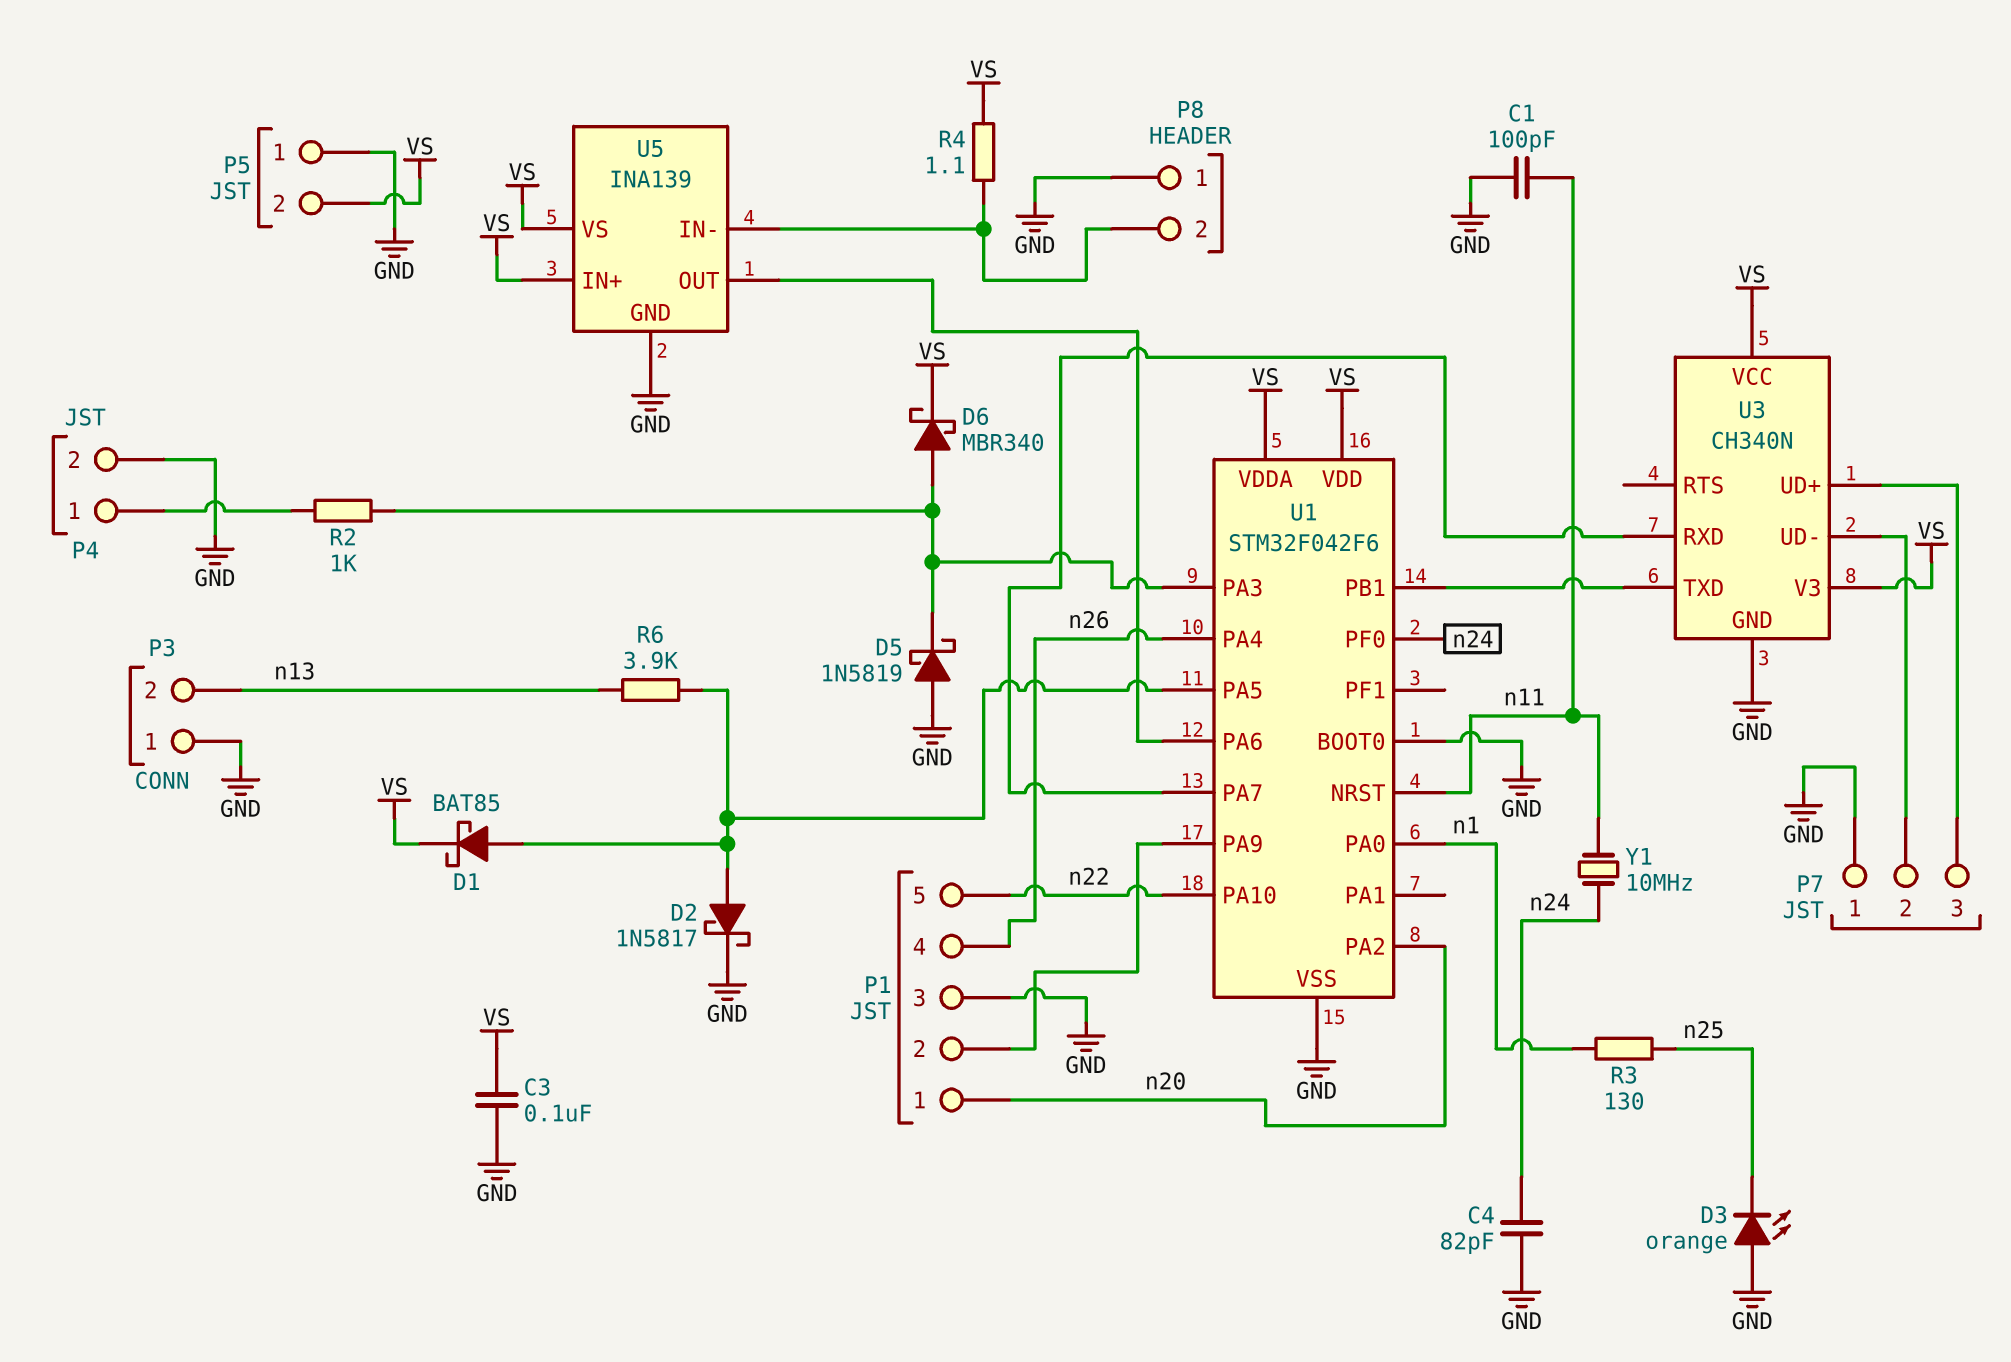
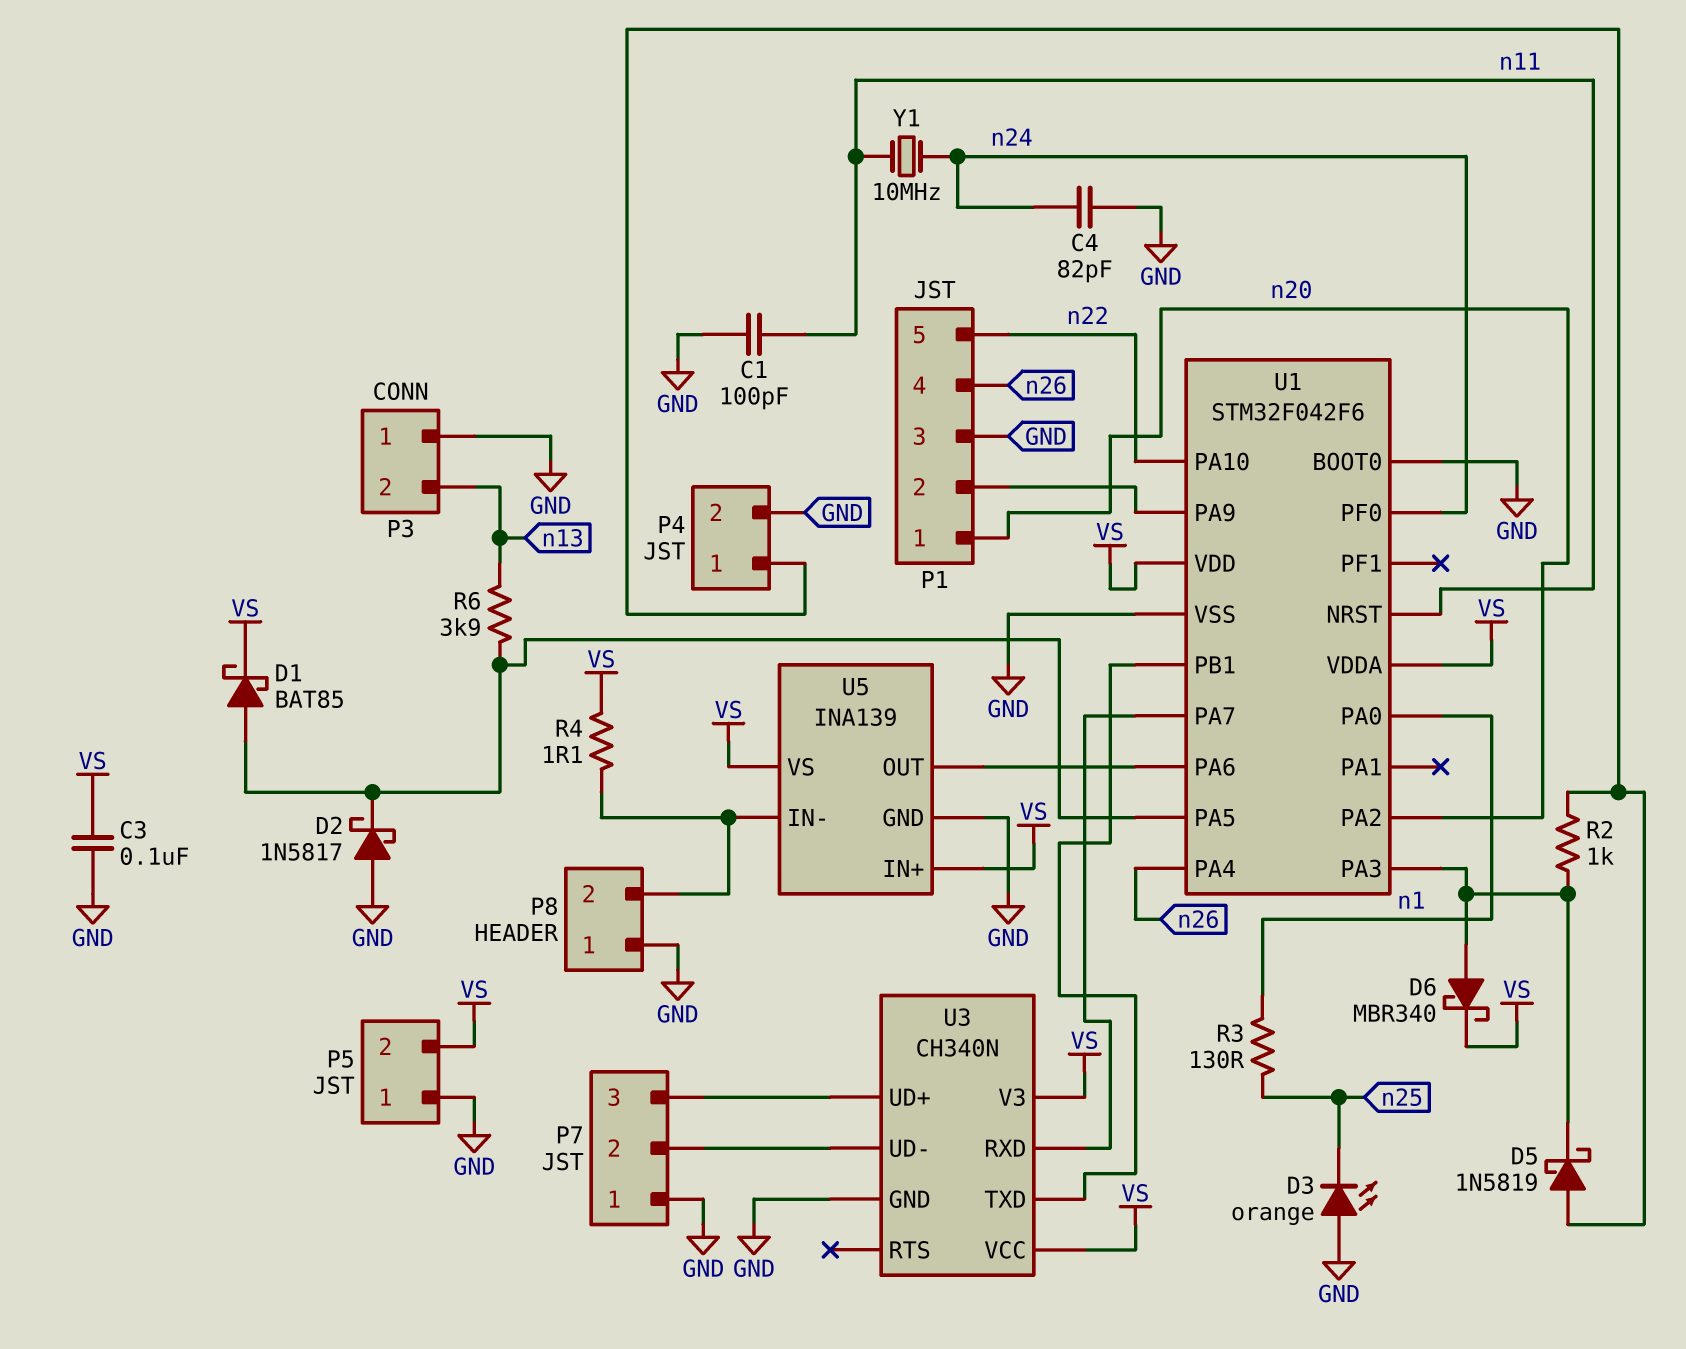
D2: schottky 1N5817 (A U1/PA5, K GND) -> schottky 1N5817 (A GND, K U1/PA5)
D5: schottky 1N5819 (A GND, K U1/PA3) -> schottky 1N5819 (A P4/1, K U1/PA3)

